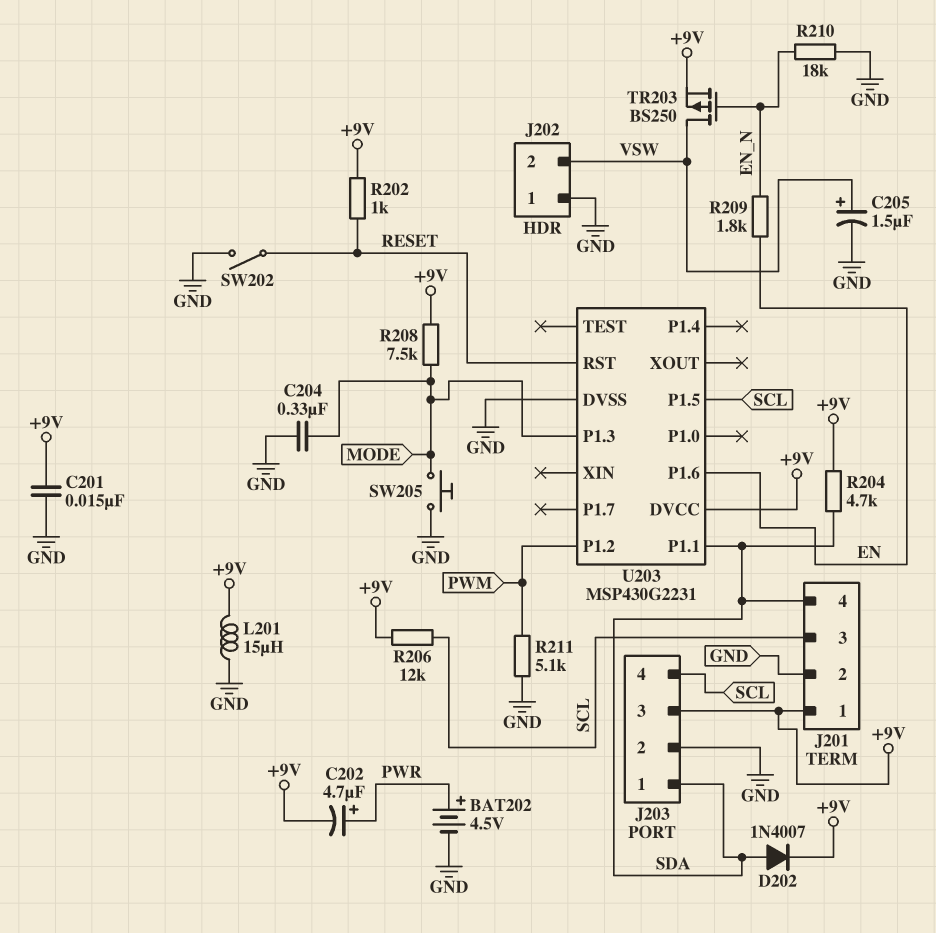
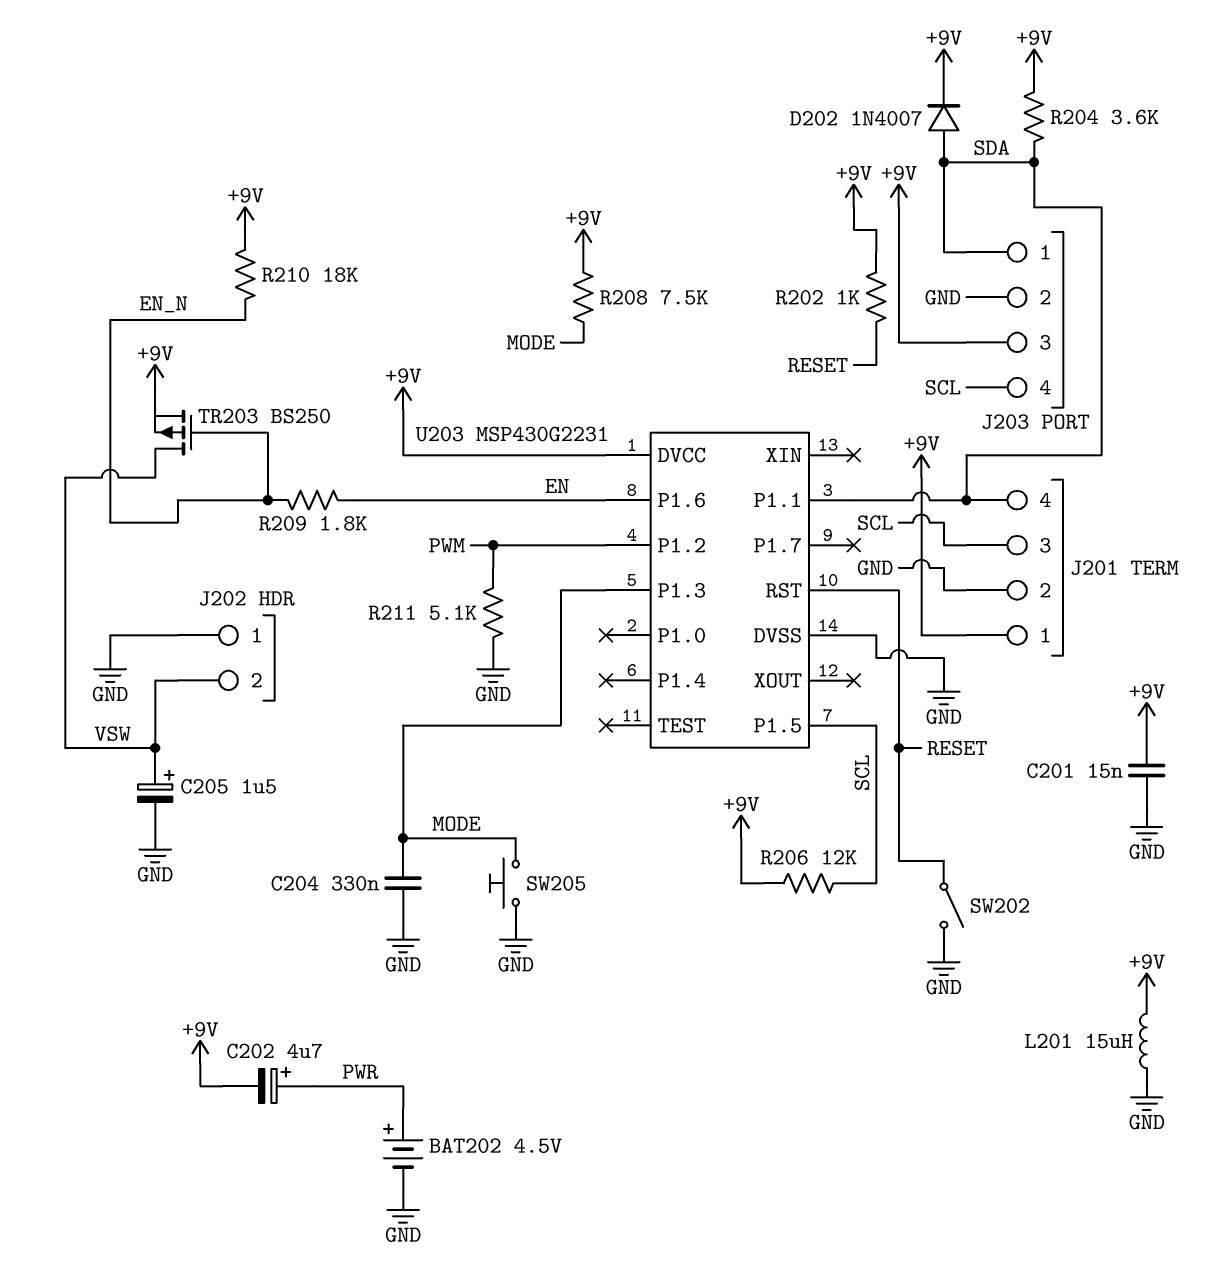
R204: 4.7k (+9V, SDA) -> 3.6k (+9V, SDA)
R210: 18k (EN_N, GND) -> 18k (+9V, EN_N)

